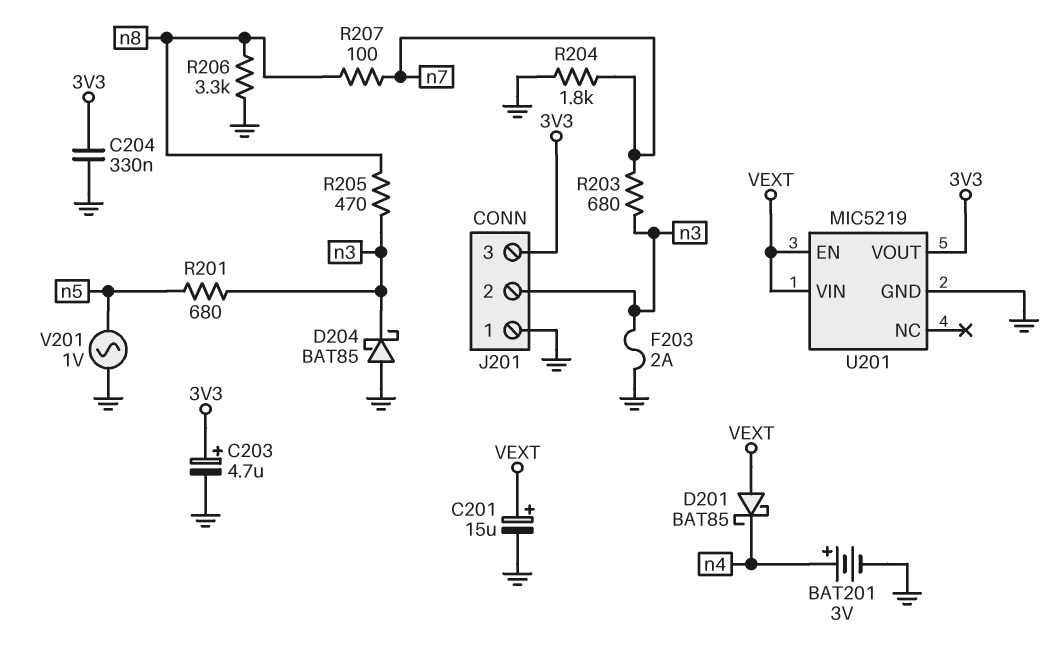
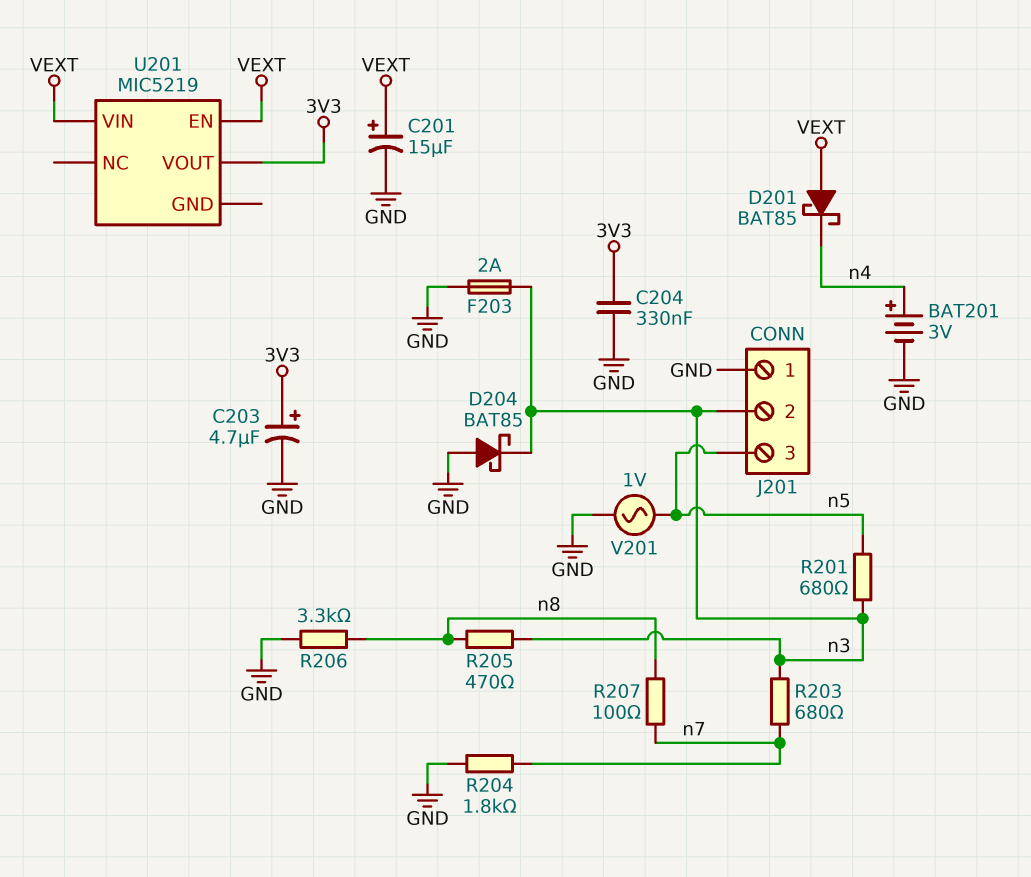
J201 pin 3: 3V3 -> n5
U201 pin GND: GND -> none

